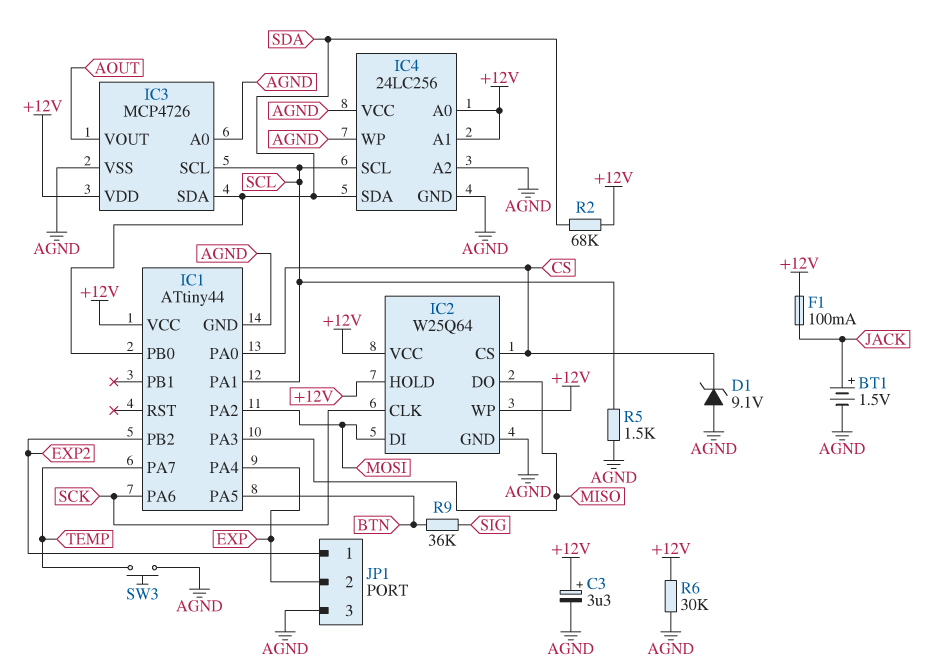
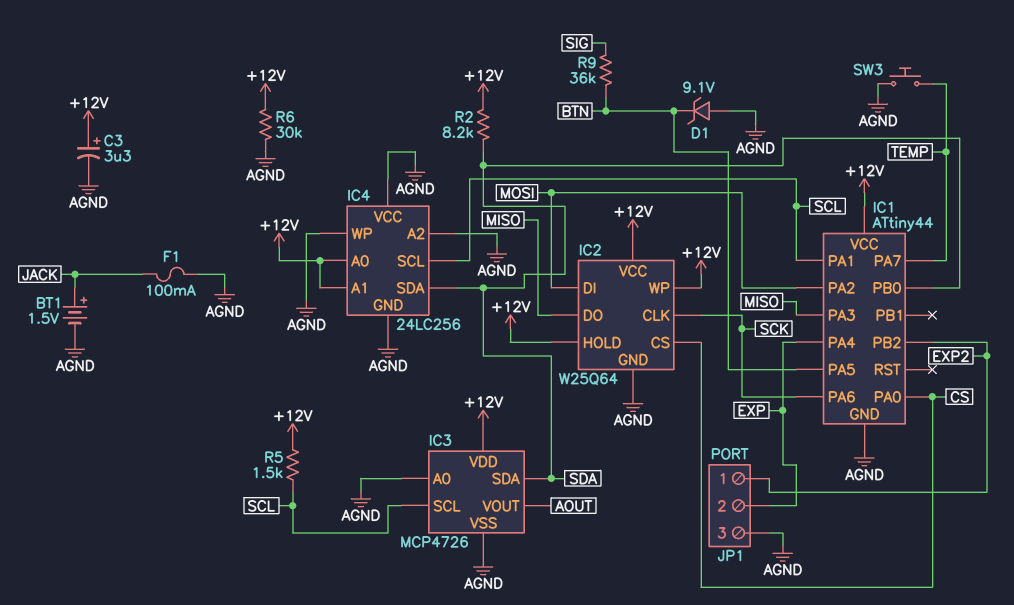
D1: zener 9.1V (A AGND, K CS) -> zener 9.1V (A AGND, K BTN)
F1: 100mA (+12V, JACK) -> 100mA (AGND, JACK)
R2: 68k (+12V, SDA) -> 8.2k (+12V, SDA)
R5: 1.5k (AGND, SCL) -> 1.5k (+12V, SCL)

